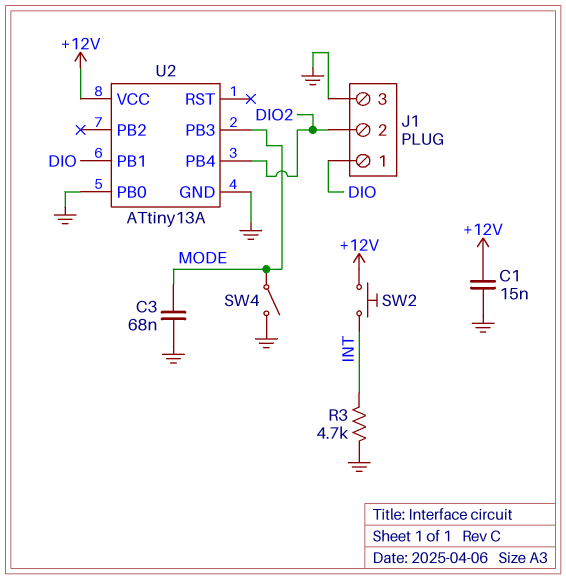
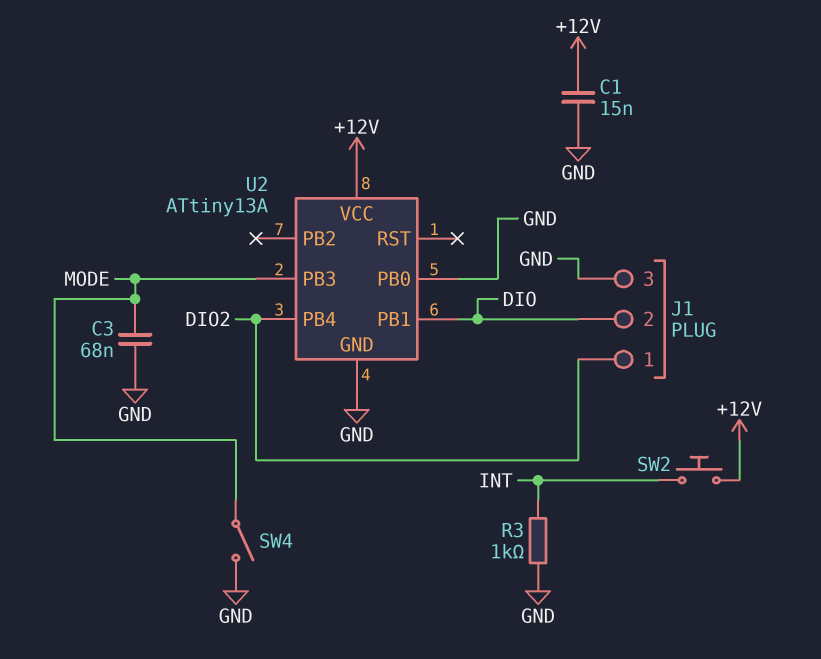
J1 pin 1: DIO -> DIO2
J1 pin 2: DIO2 -> DIO
R3: 4.7k (GND, INT) -> 1k (GND, INT)

